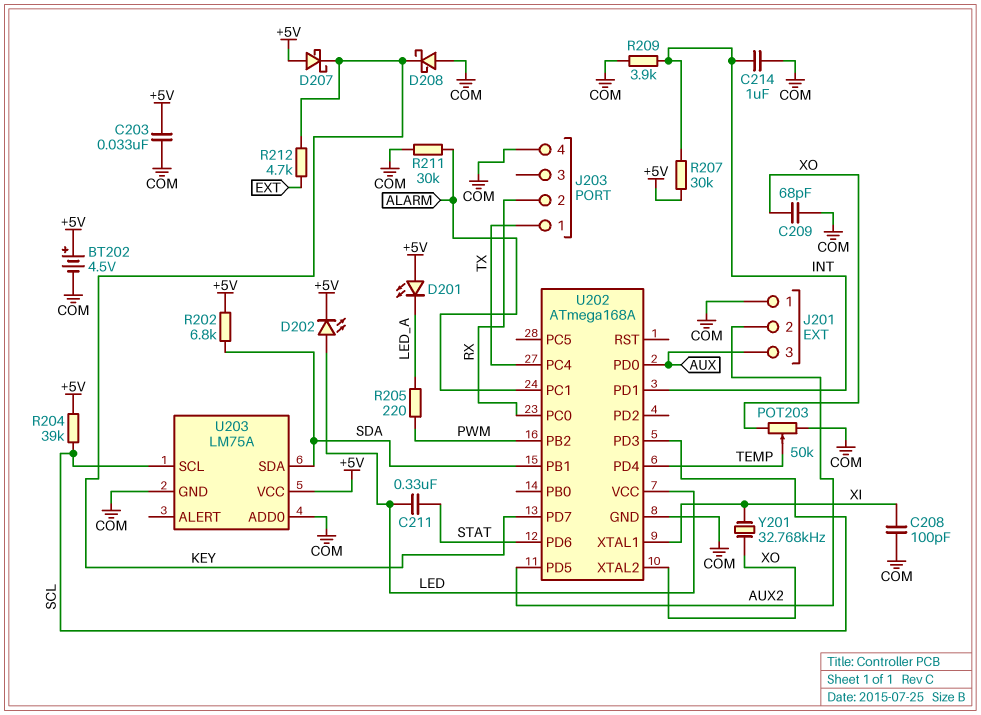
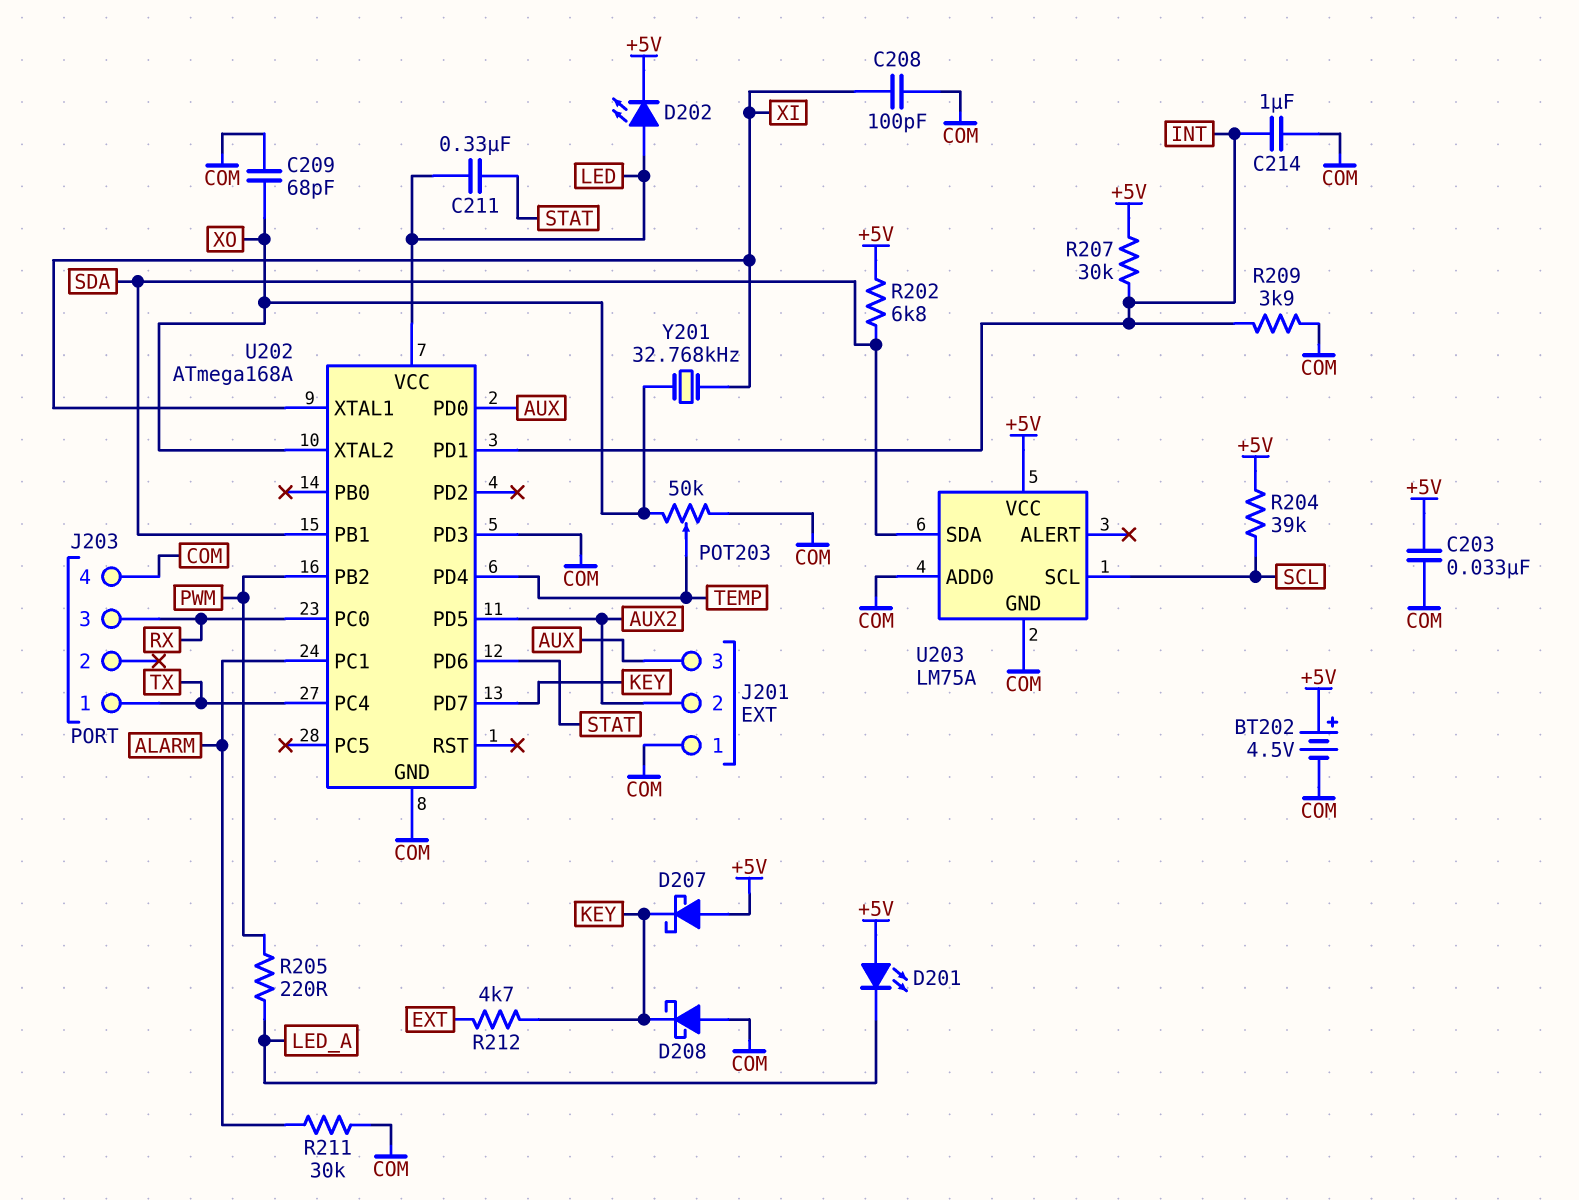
J203 pin 2: RX -> none
J203 pin 3: none -> RX
U202 pin PD3: SCL -> COM

